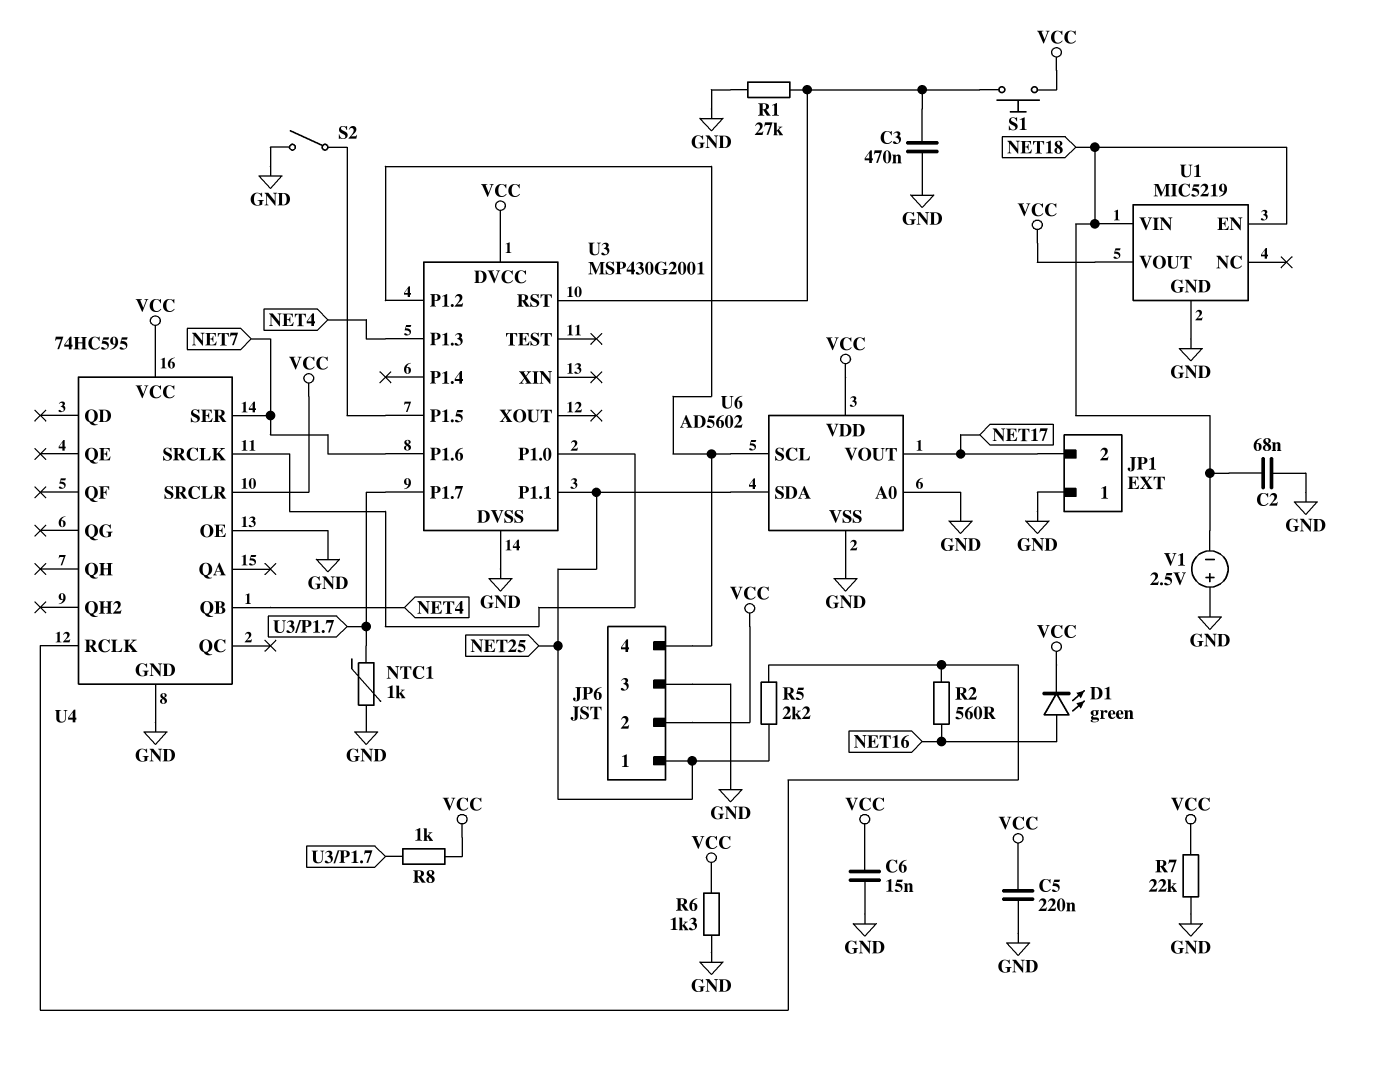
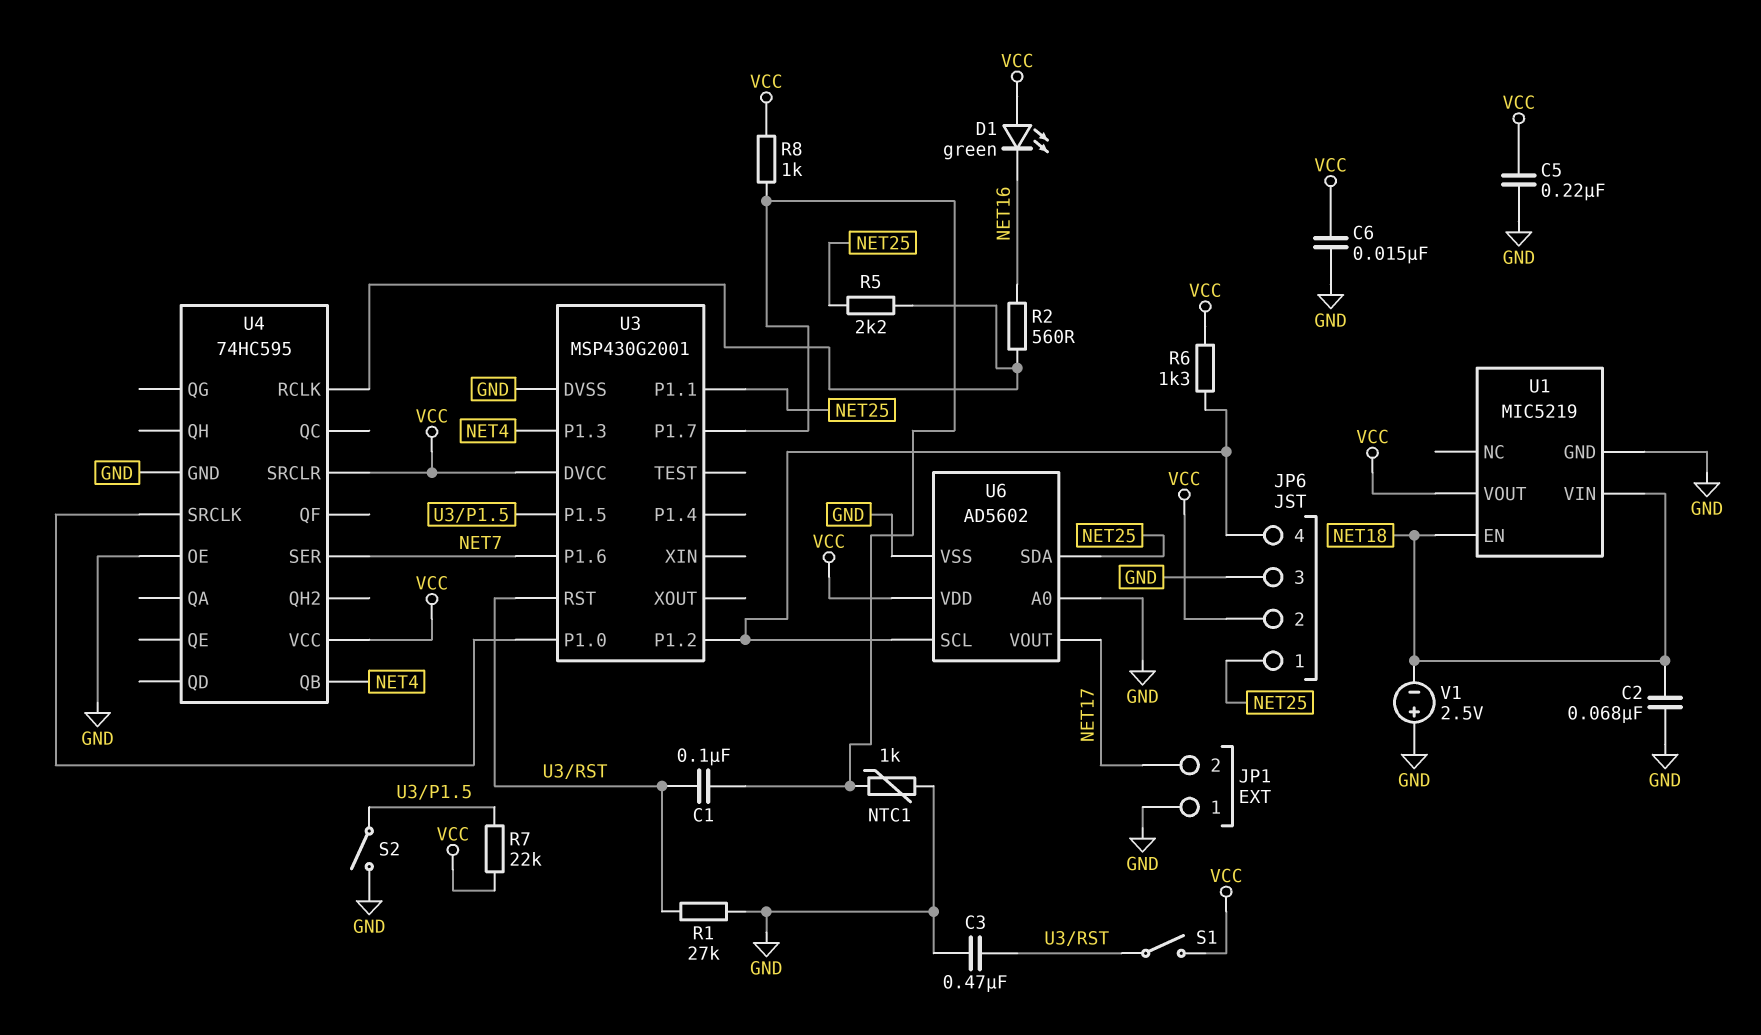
C1: none -> 100nF (U3/P1.7, U3/RST)
D1: LED green (A NET16, K VCC) -> LED green (A VCC, K NET16)
R6: 1.3k (GND, VCC) -> 1.3k (JP6/4, VCC)
R7: 22k (GND, VCC) -> 22k (U3/P1.5, VCC)
S1: button (U3/RST, VCC) -> switch (U3/RST, VCC)

